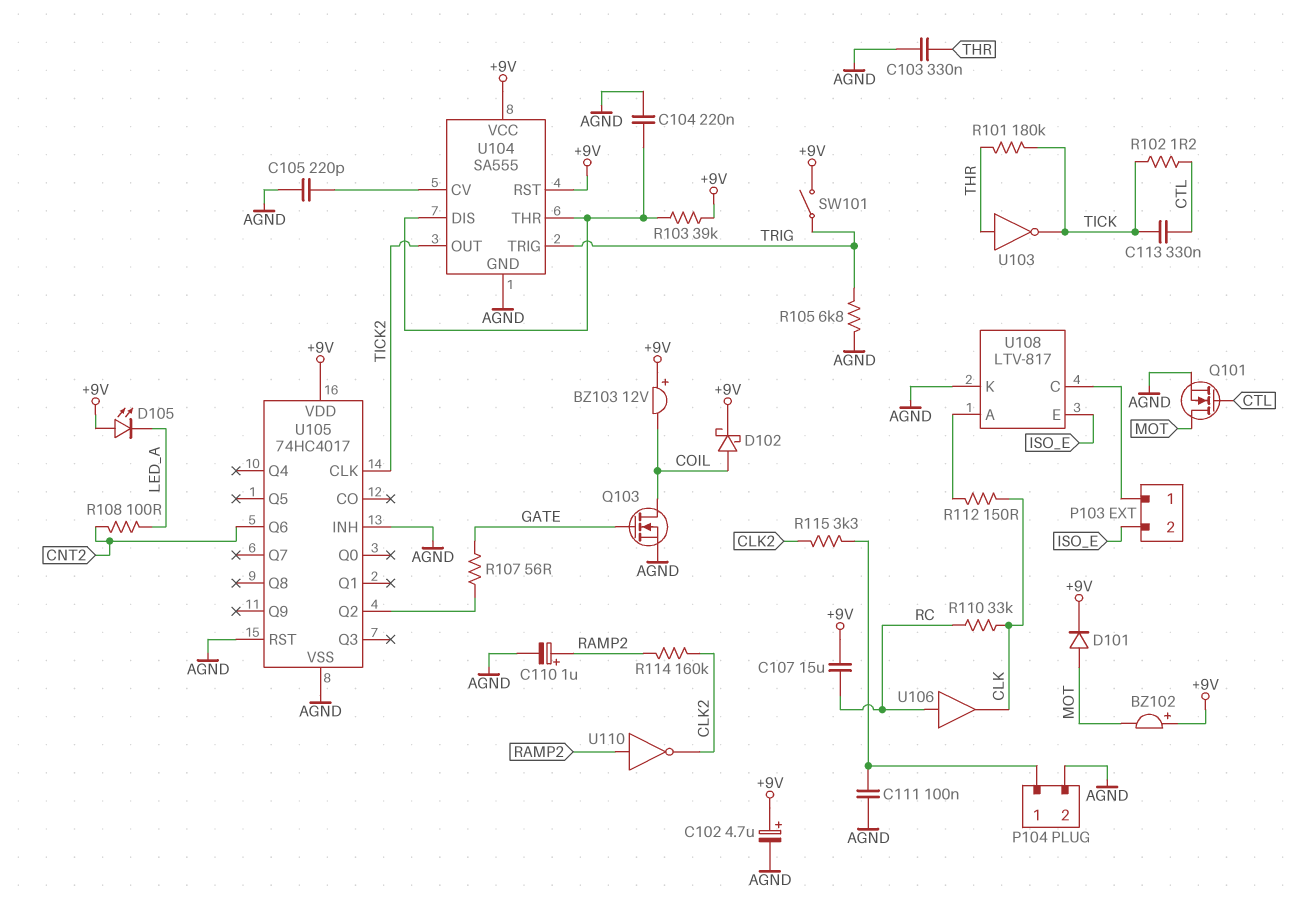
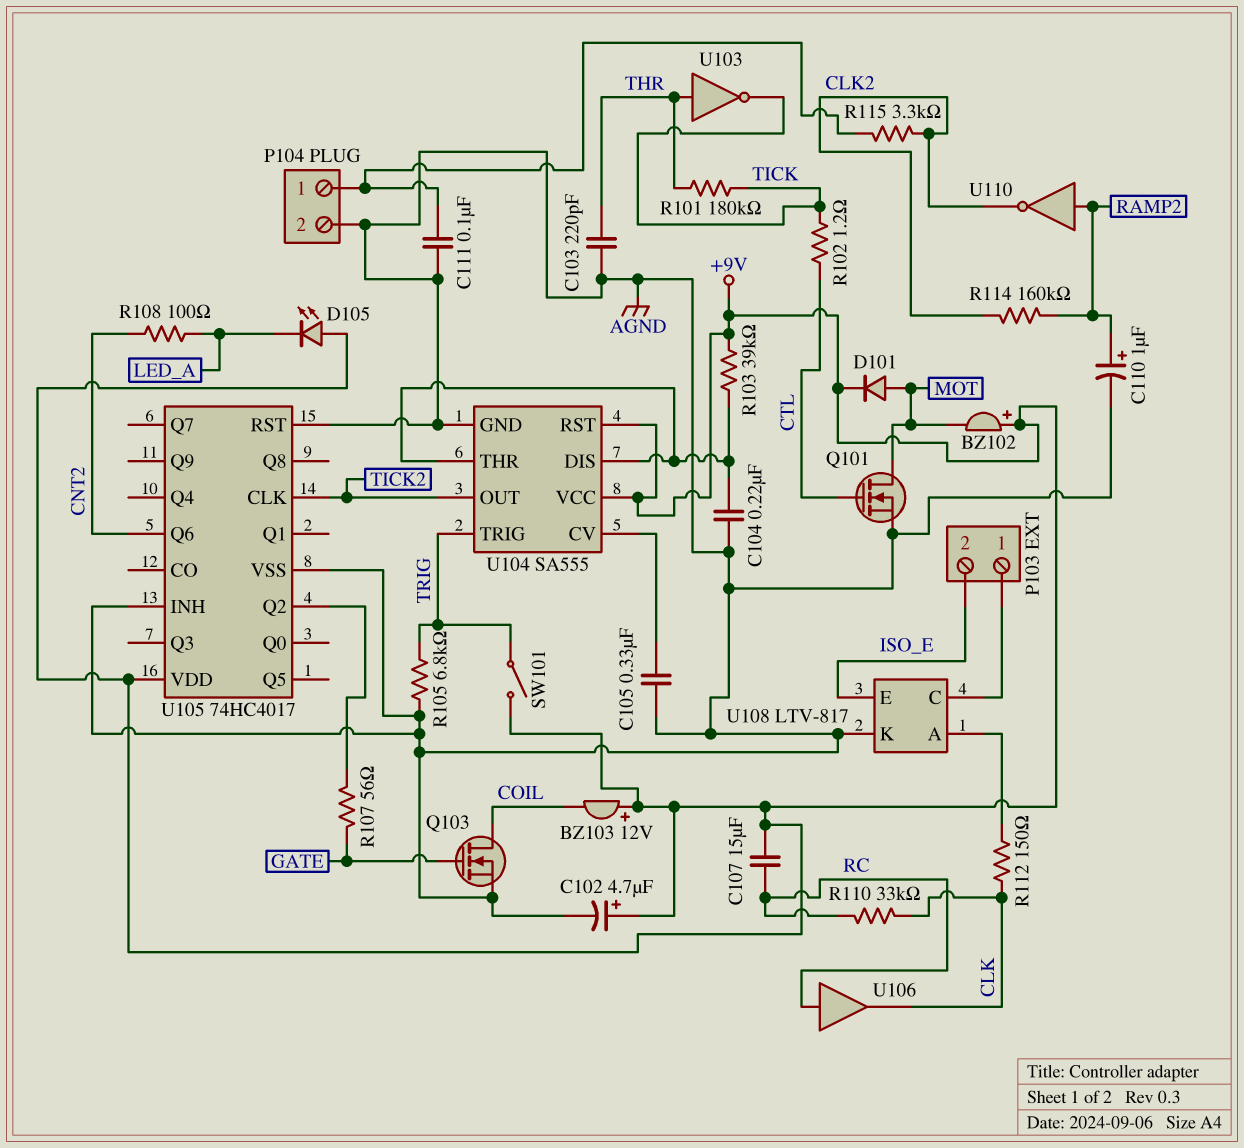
C103: 330nF (AGND, THR) -> 220pF (AGND, THR)
C105: 220pF (AGND, U104/CV) -> 330nF (AGND, U104/CV)
C113: 330nF (CTL, TICK) -> none
D102: schottky (A COIL, K +9V) -> none

